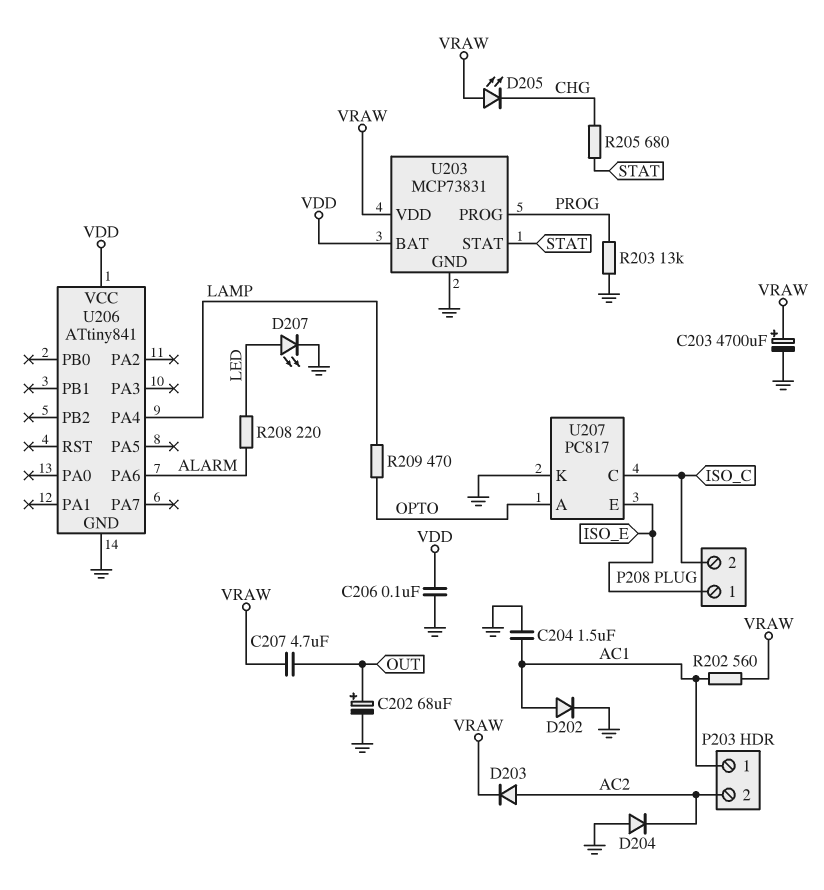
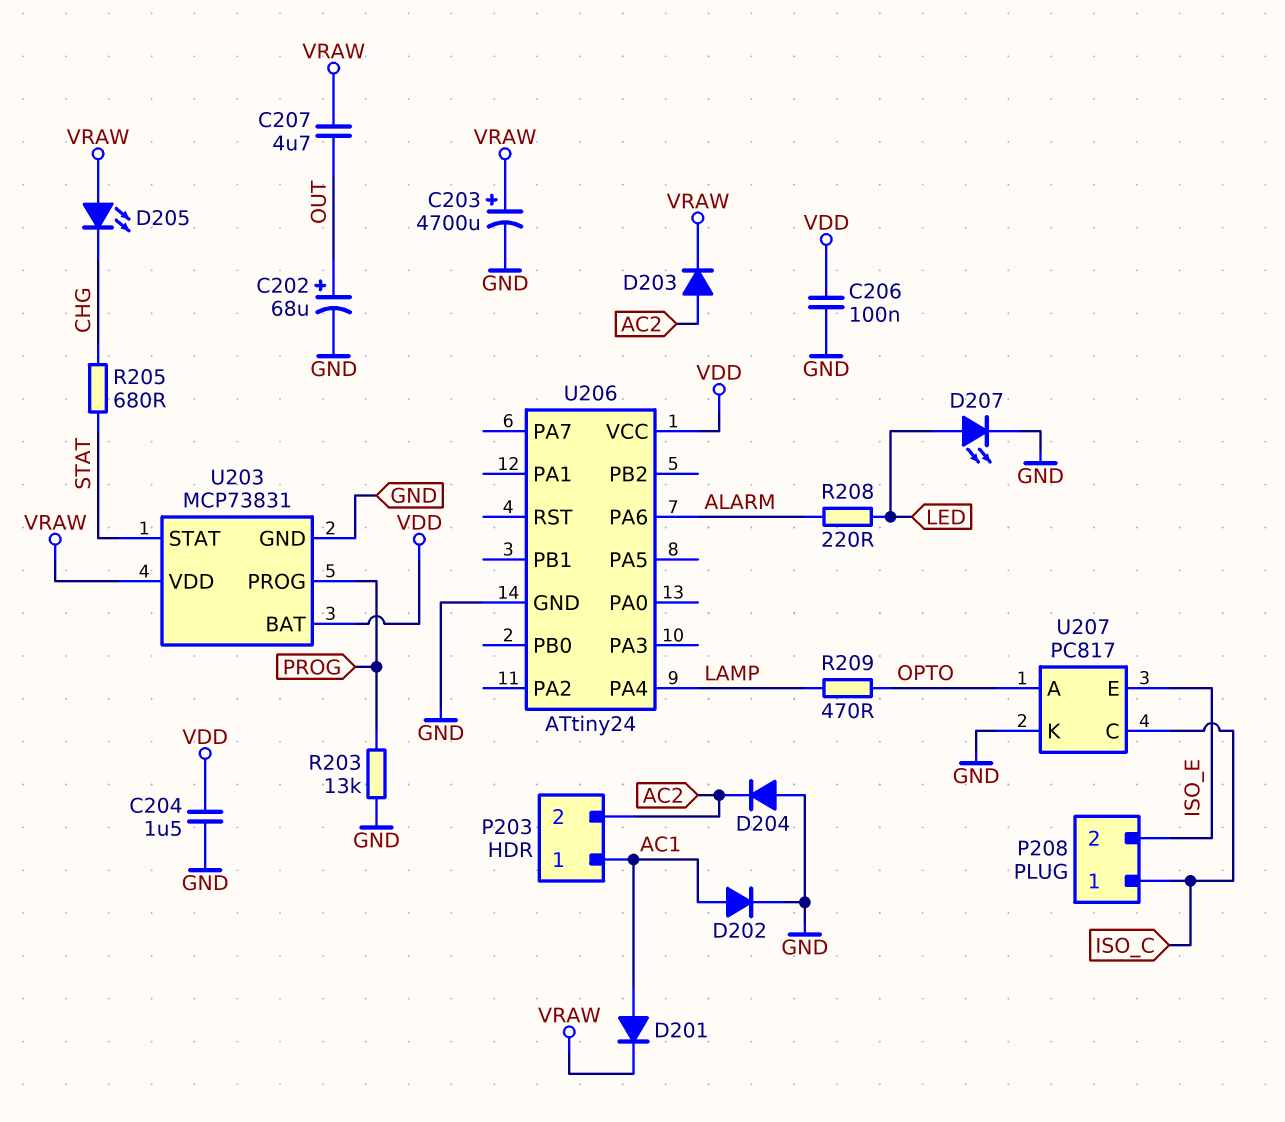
C204: 1.5uF (AC1, GND) -> 1.5uF (GND, VDD)
D201: none -> diode (A AC1, K VRAW)
P208 pin 1: ISO_E -> ISO_C
P208 pin 2: ISO_C -> ISO_E
R202: 560 (AC1, VRAW) -> none
U206: ATtiny841 -> ATtiny24

